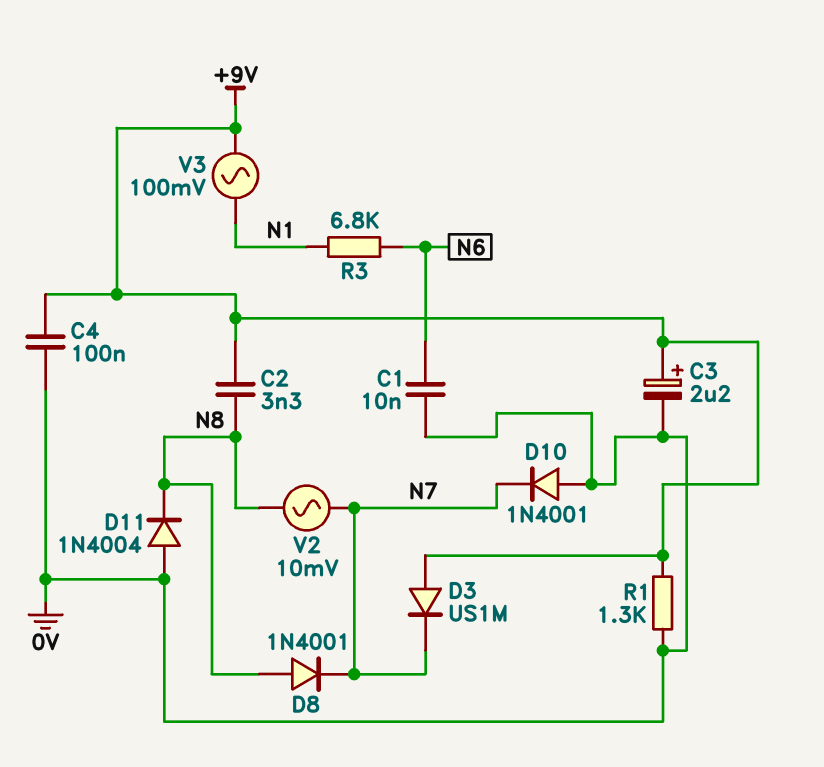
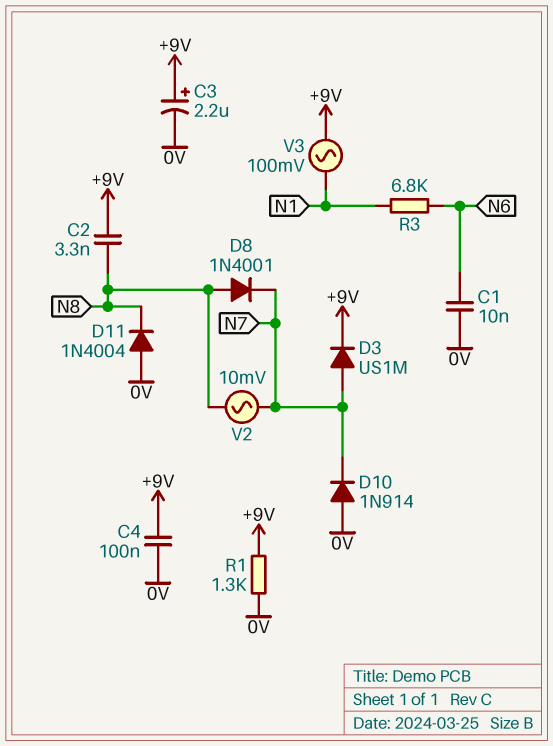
D3: diode US1M (A +9V, K N7) -> diode US1M (A N7, K +9V)
D10: diode 1N4001 (A 0V, K N7) -> diode 1N914 (A 0V, K N7)

